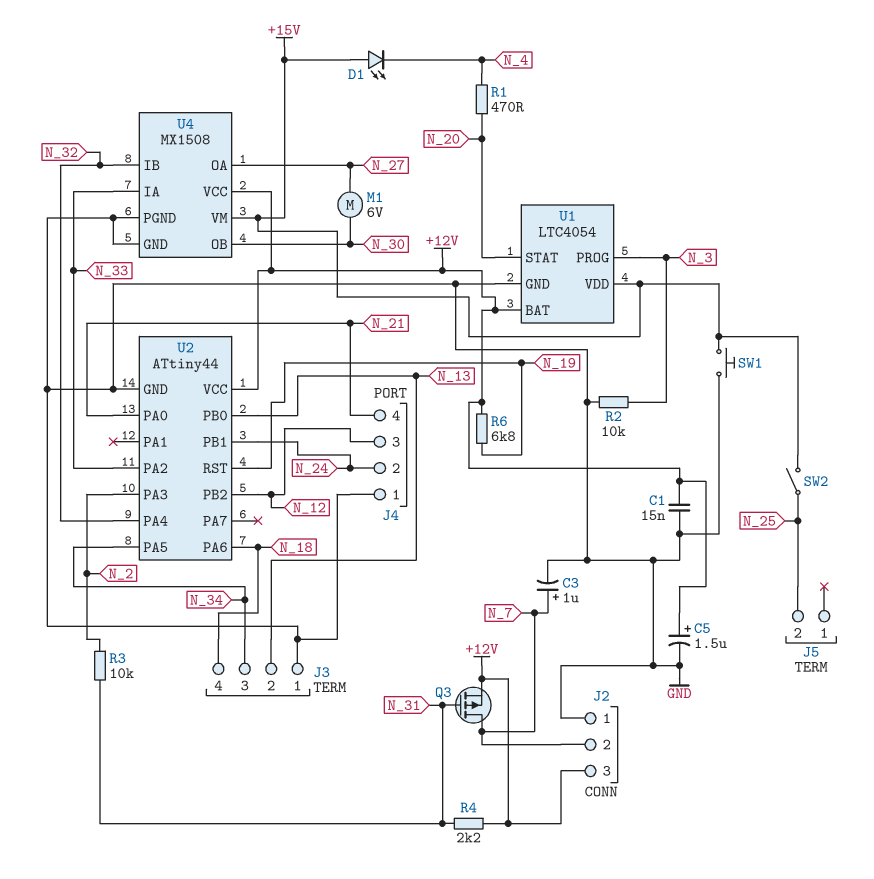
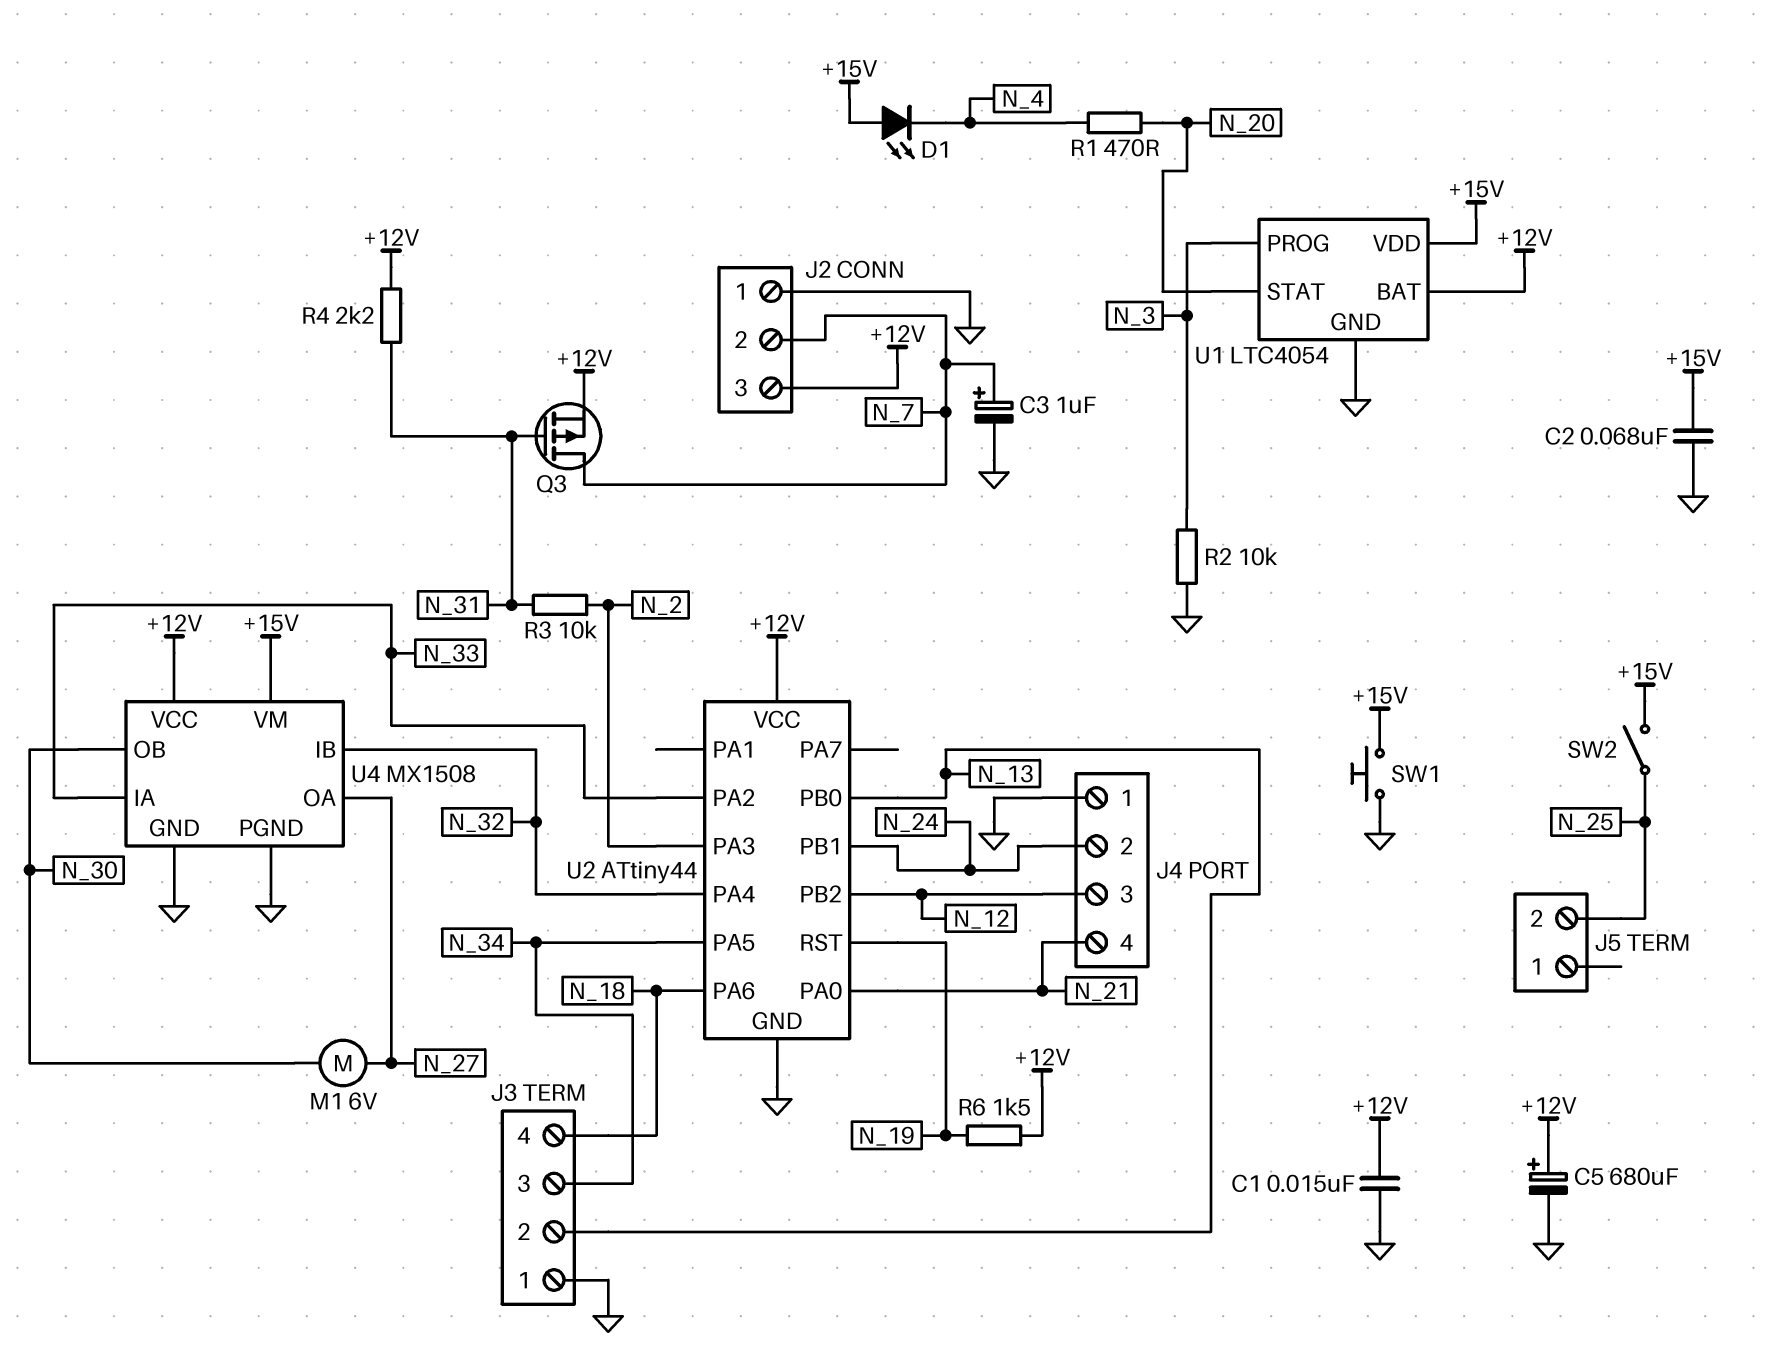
C2: none -> 68nF (+15V, GND)
C5: 1.5uF (plus +12V, minus GND) -> 680uF (plus +12V, minus GND)
R6: 6.8k (+12V, N_19) -> 1.5k (+12V, N_19)

